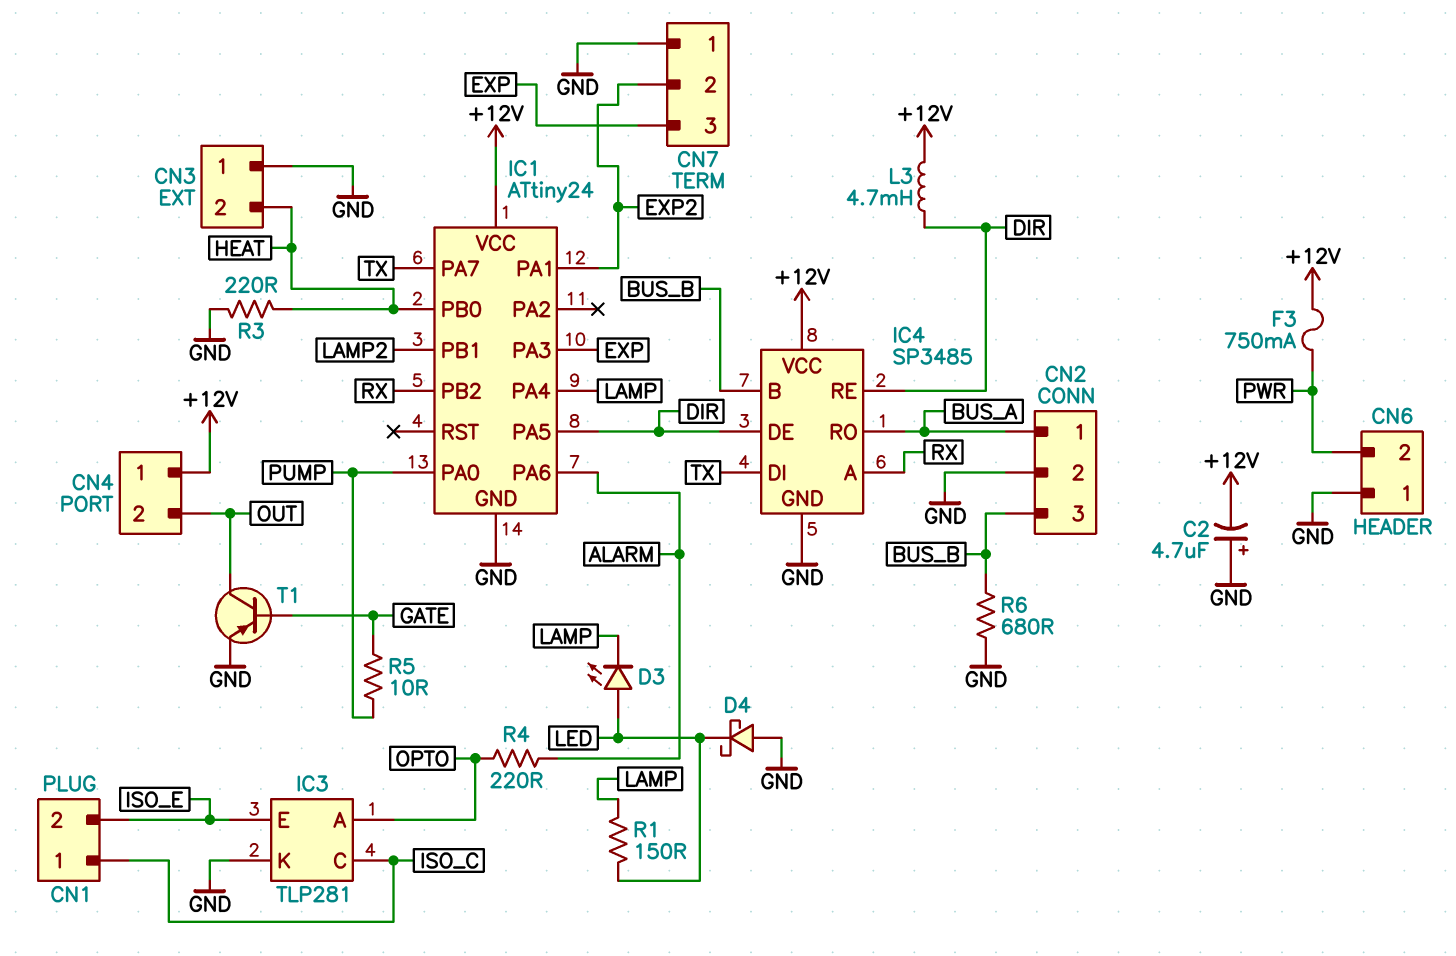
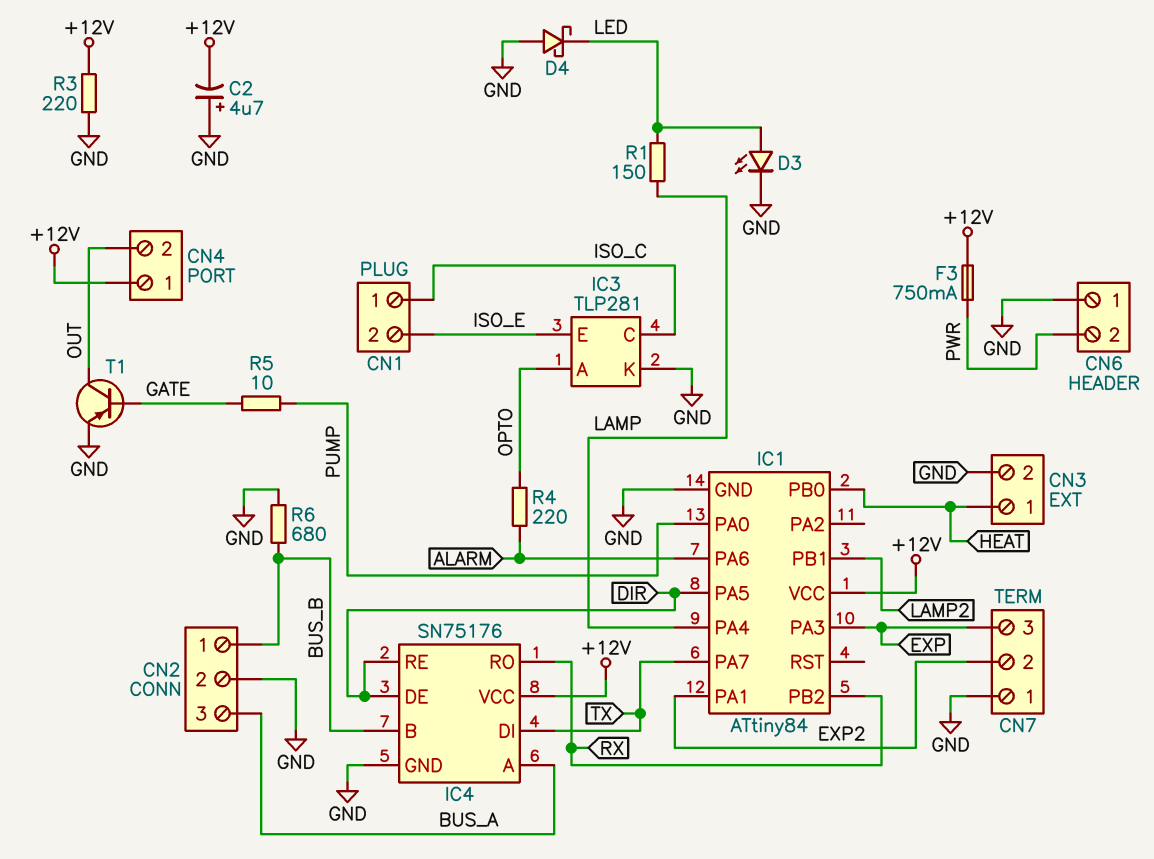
CN2 pin 1: BUS_A -> BUS_B
CN2 pin 3: BUS_B -> BUS_A
CN3 pin 1: GND -> HEAT
CN3 pin 2: HEAT -> GND
D3: LED (A LED, K LAMP) -> LED (A LED, K GND)
IC1: ATtiny24 -> ATtiny84
IC4: SP3485 -> SN75176
IC4 pin A: RX -> BUS_A
IC4 pin RO: BUS_A -> RX
L3: 4.7mH (+12V, DIR) -> none
R3: 220 (GND, HEAT) -> 220 (+12V, GND)

